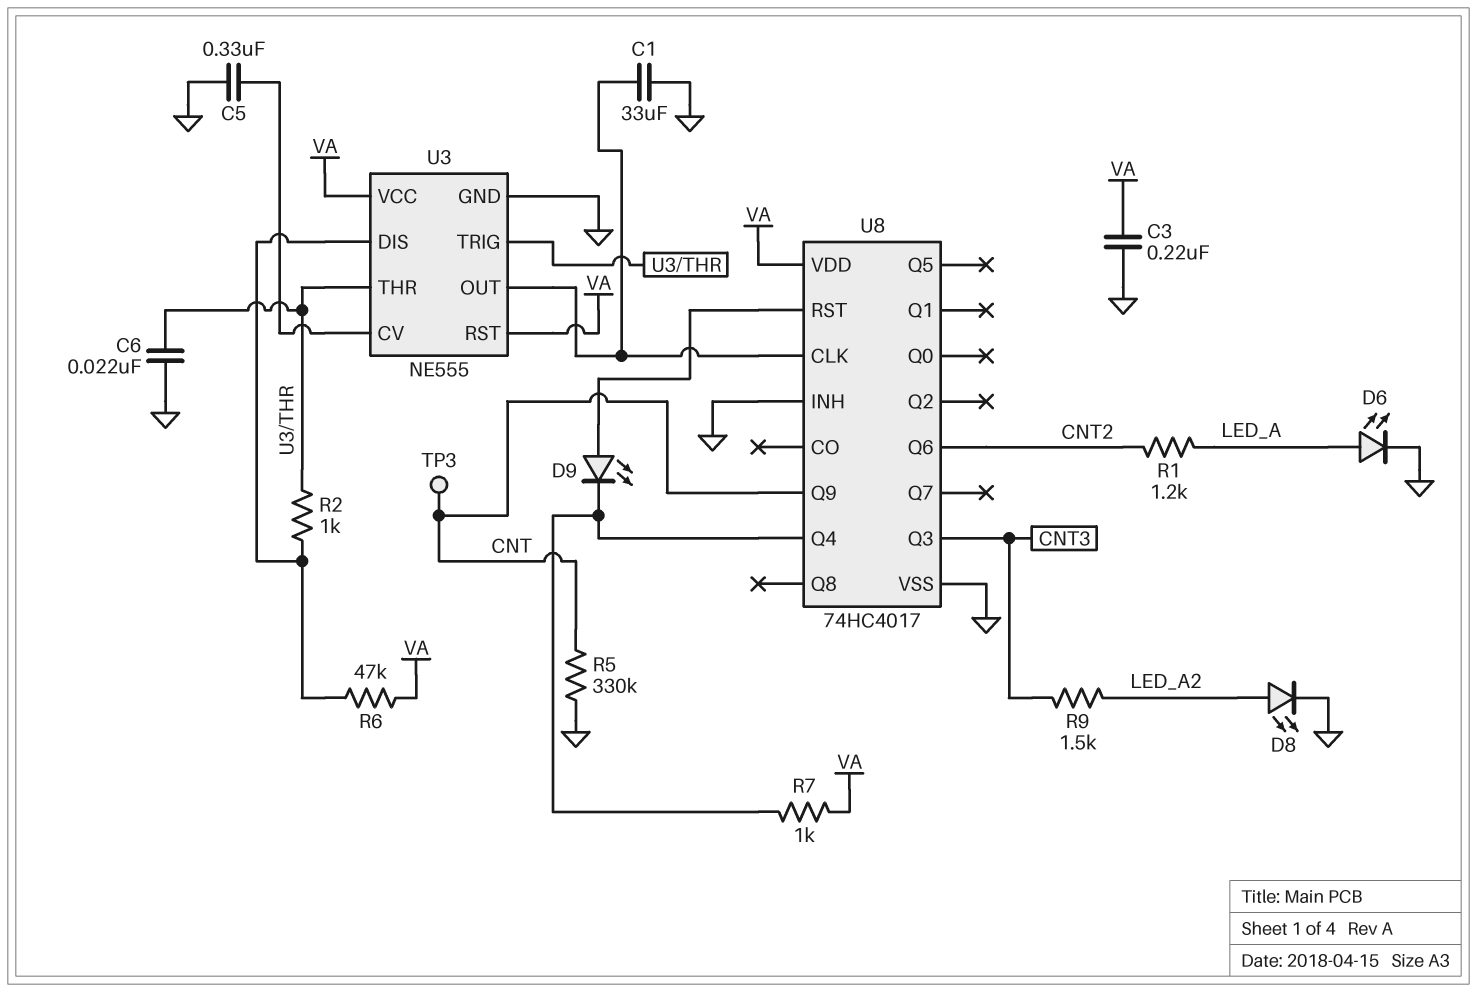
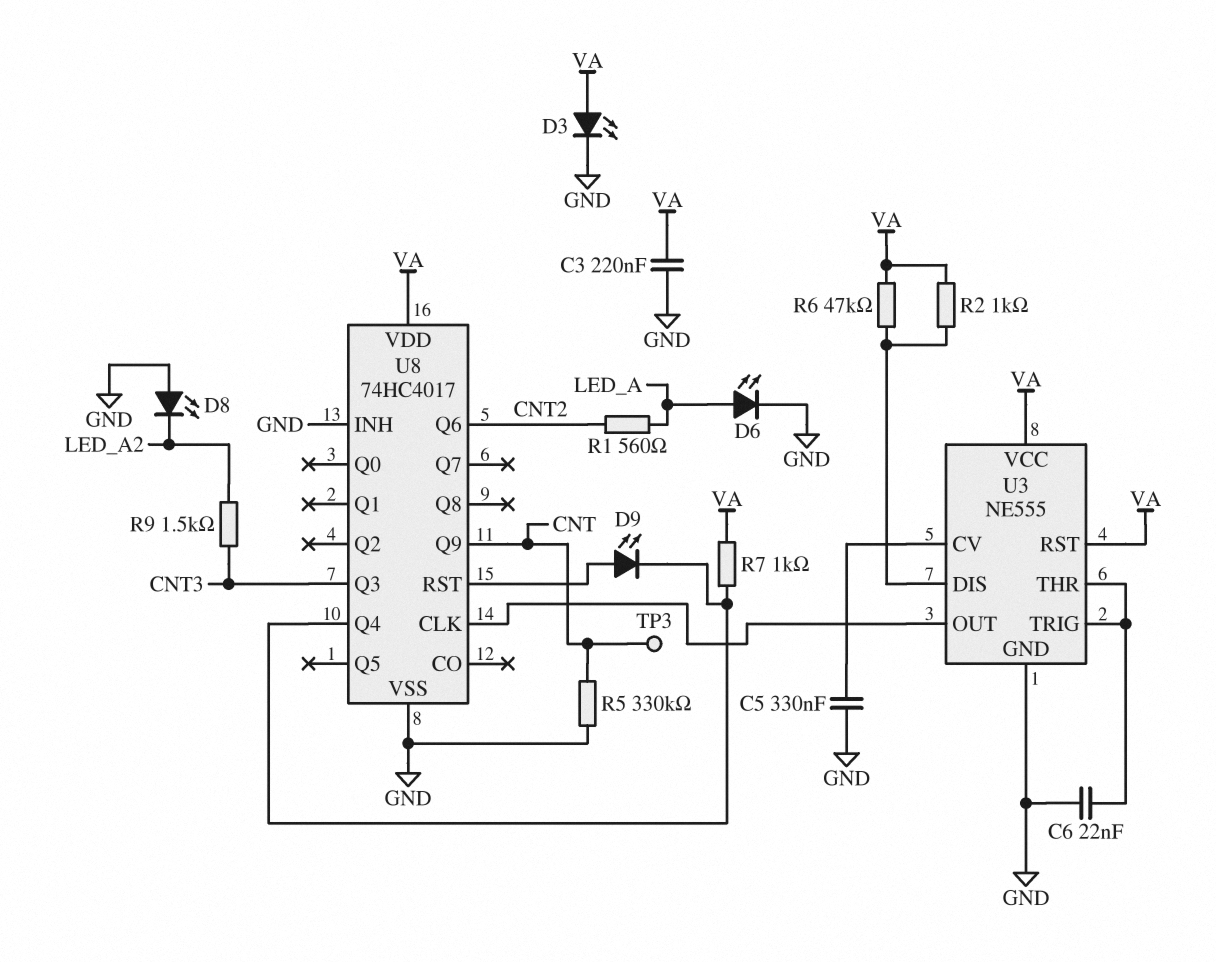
C1: 33uF (GND, U3/OUT) -> none
D3: none -> LED (A VA, K GND)
D8: LED (A LED_A2, K GND) -> LED (A GND, K LED_A2)
R1: 1.2k (CNT2, LED_A) -> 560 (CNT2, LED_A)
R2: 1k (U3/DIS, U3/THR) -> 1k (U3/DIS, VA)

